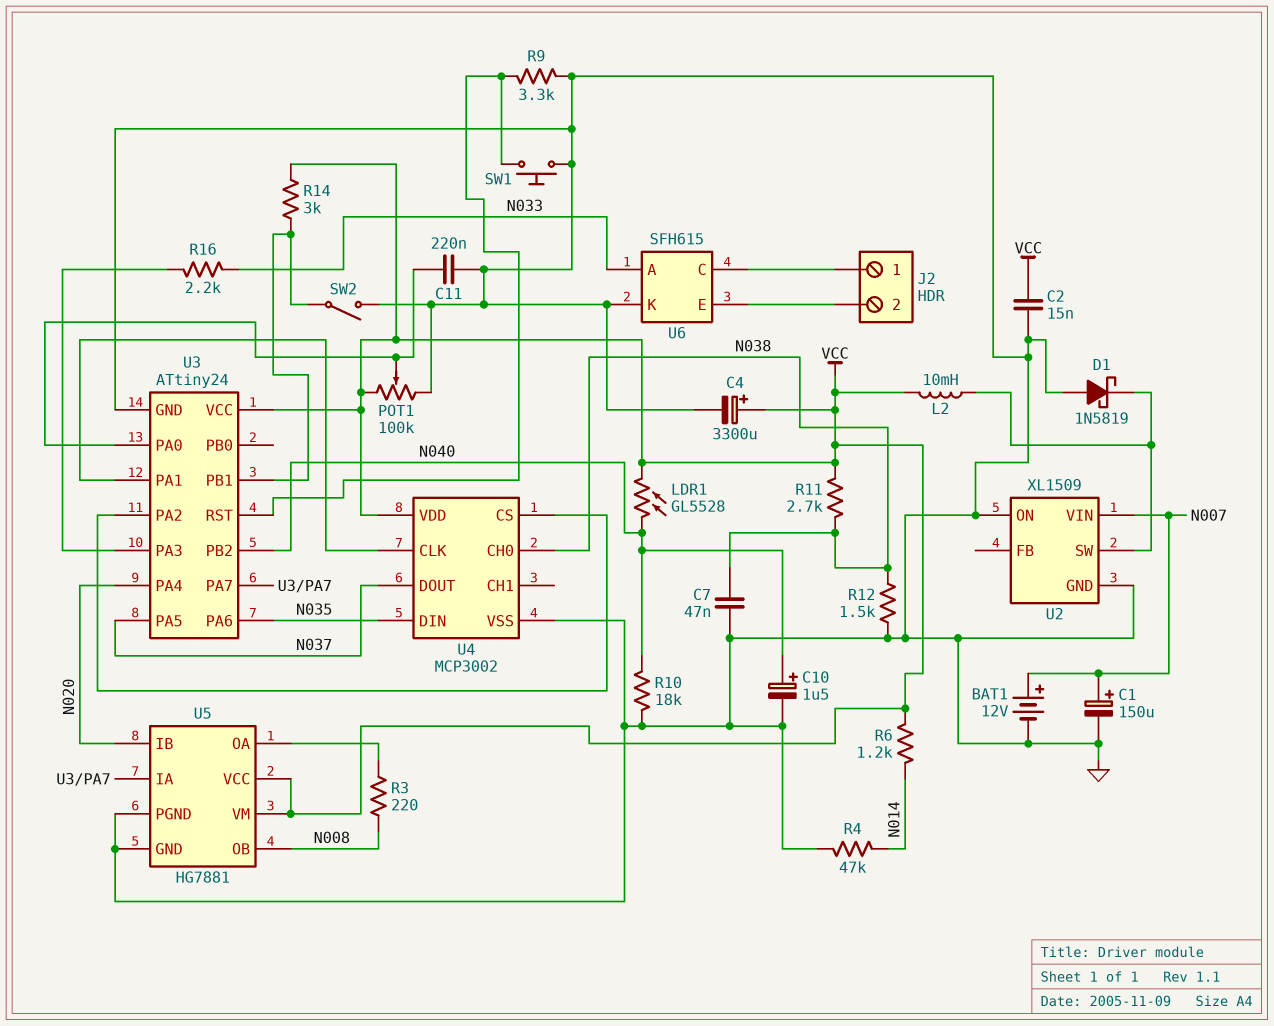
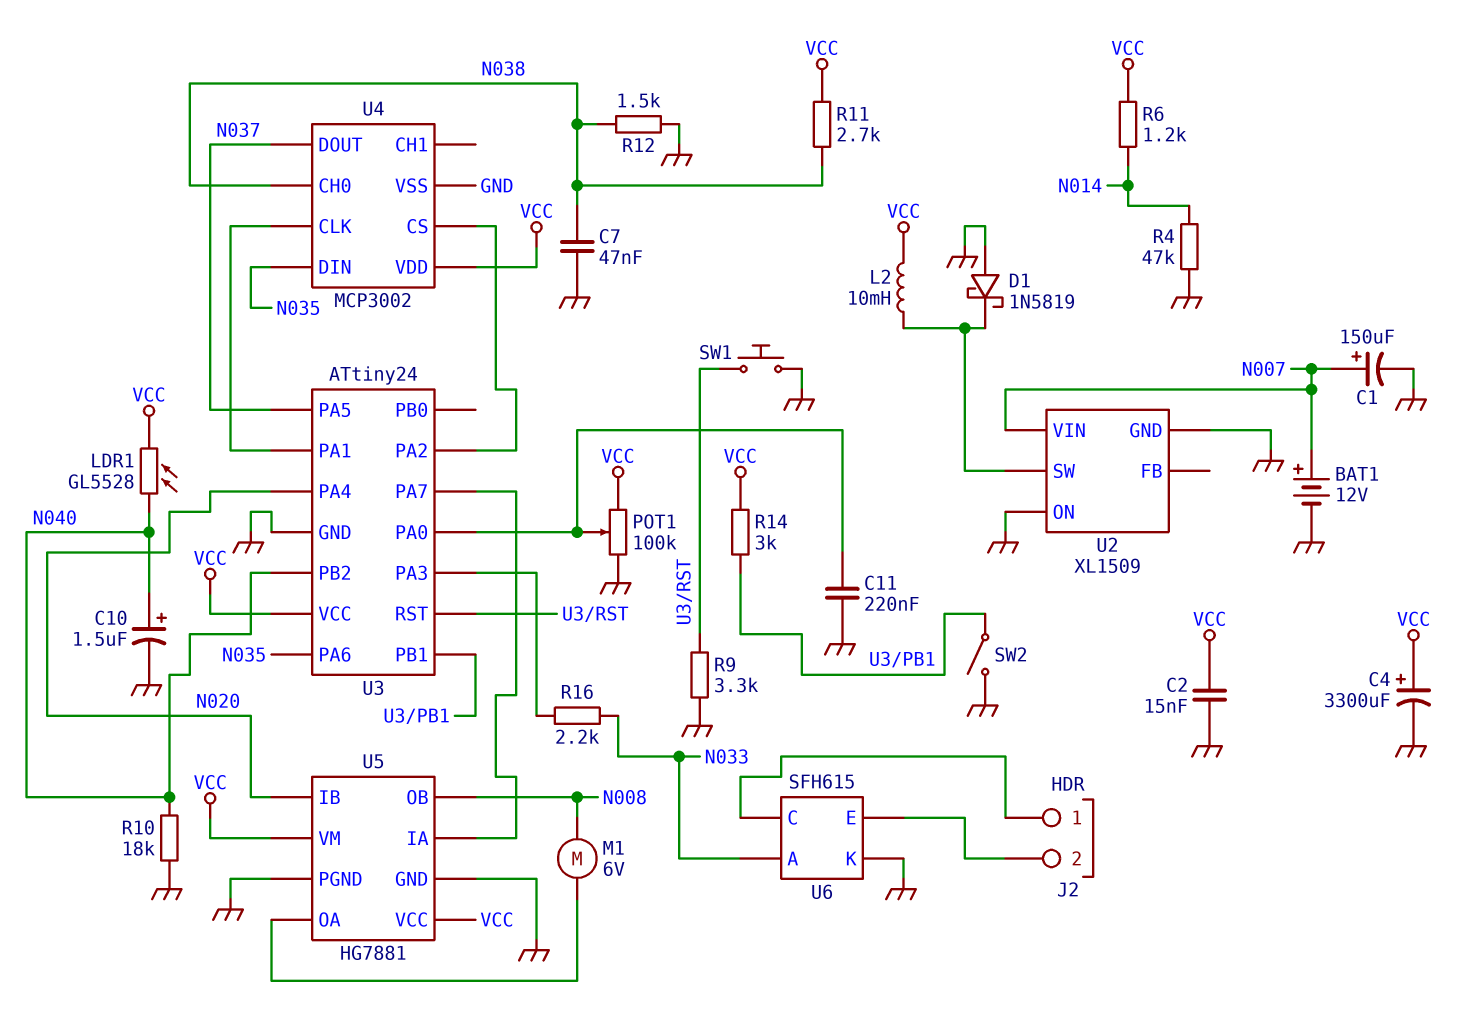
M1: none -> motor 6V (N008, U5/OA)
R3: 220 (N008, U5/OA) -> none

